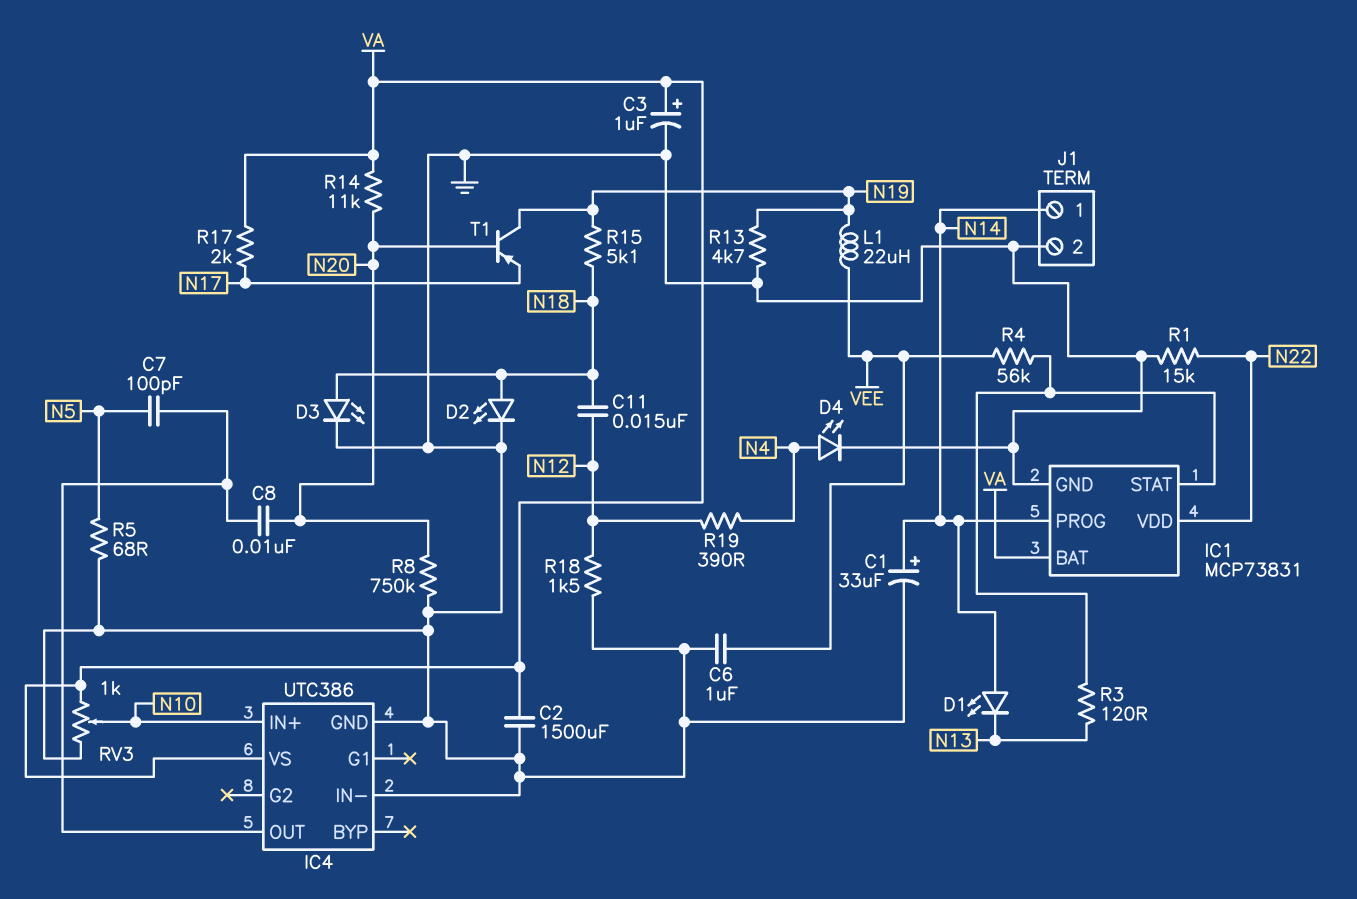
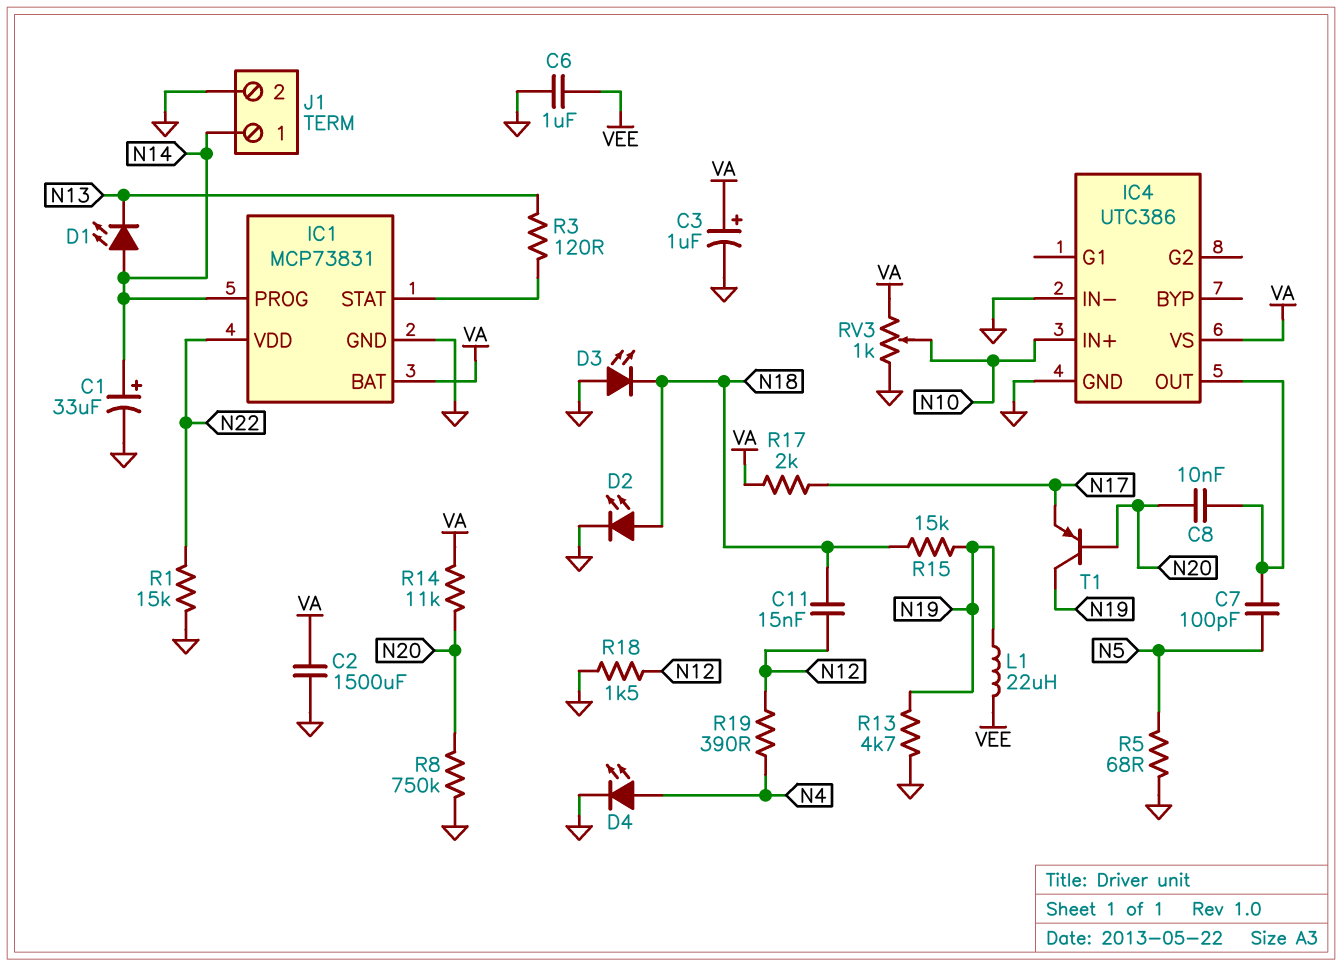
D3: LED (A N18, K GND) -> LED (A GND, K N18)
R4: 56k (IC1/STAT, VEE) -> none
R15: 5.1k (N18, N19) -> 15k (N18, N19)

